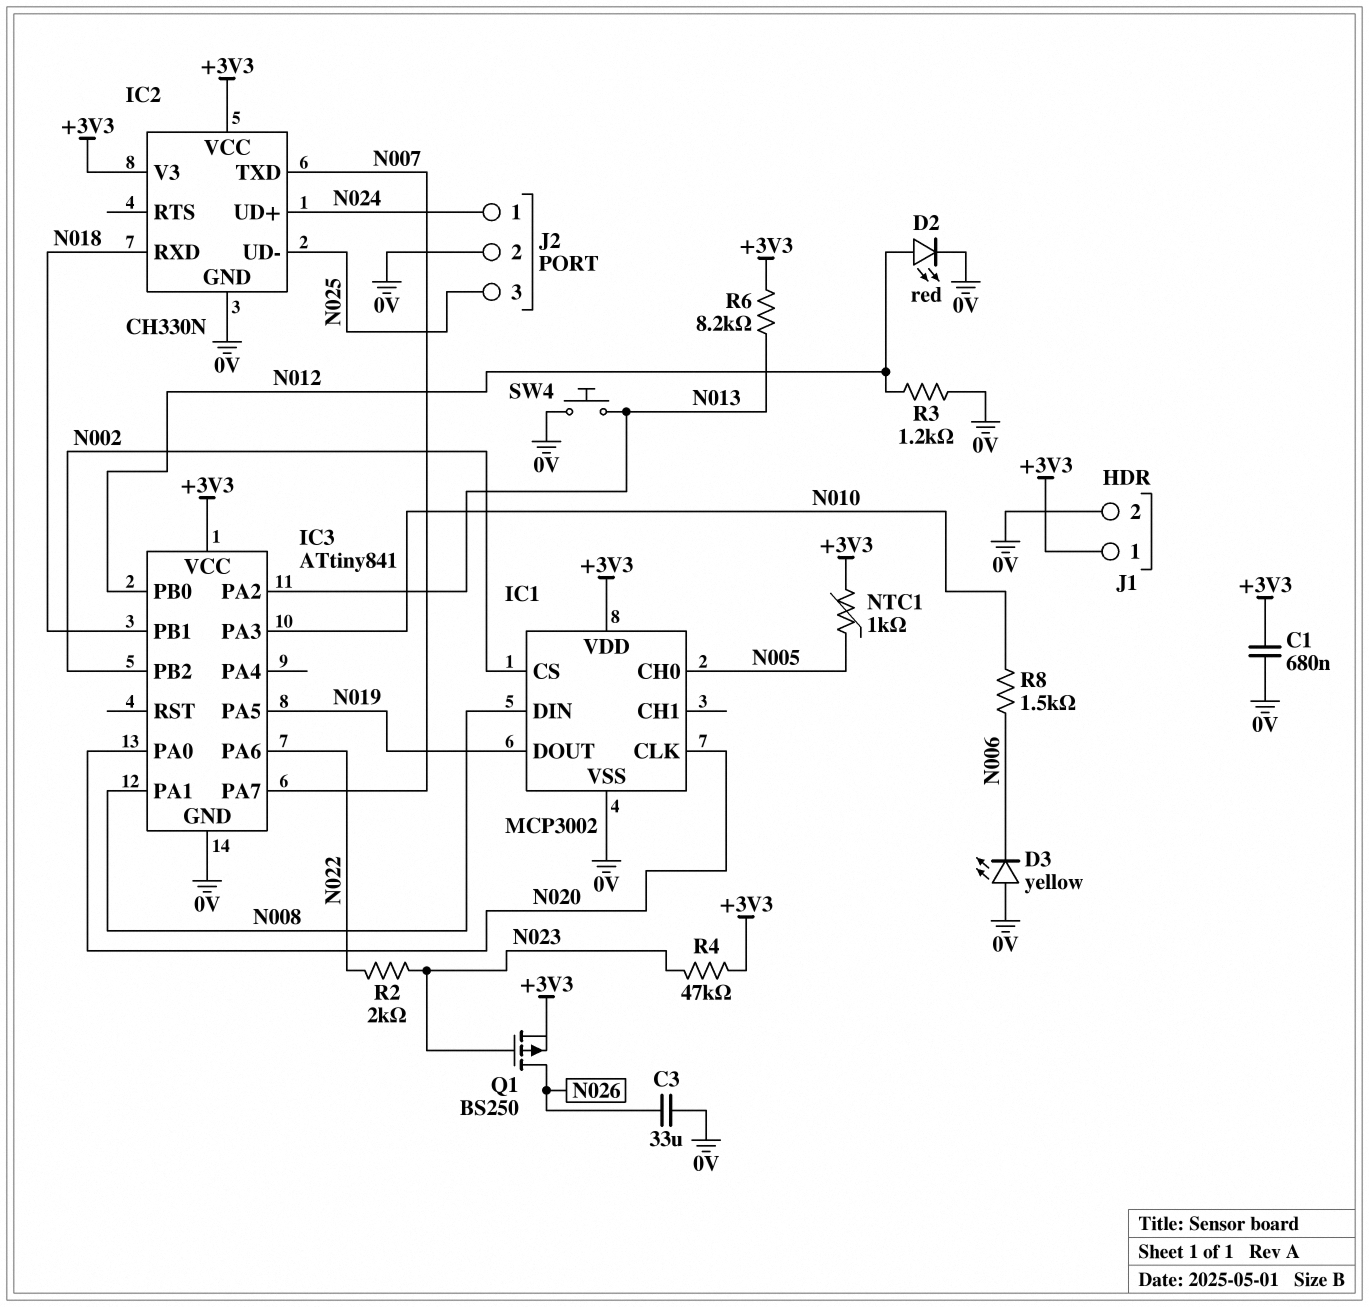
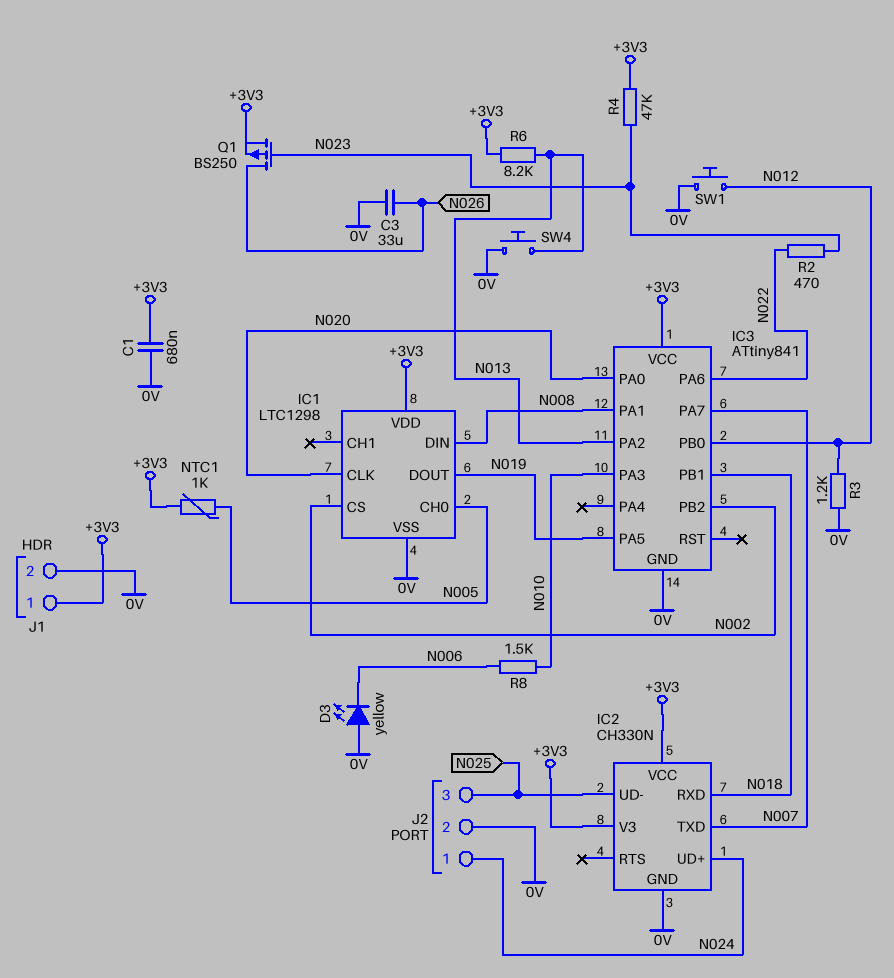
D2: LED red (A N012, K 0V) -> none
IC1: MCP3002 -> LTC1298
R2: 2k (N022, N023) -> 470 (N022, N023)
SW1: none -> button (0V, N012)

